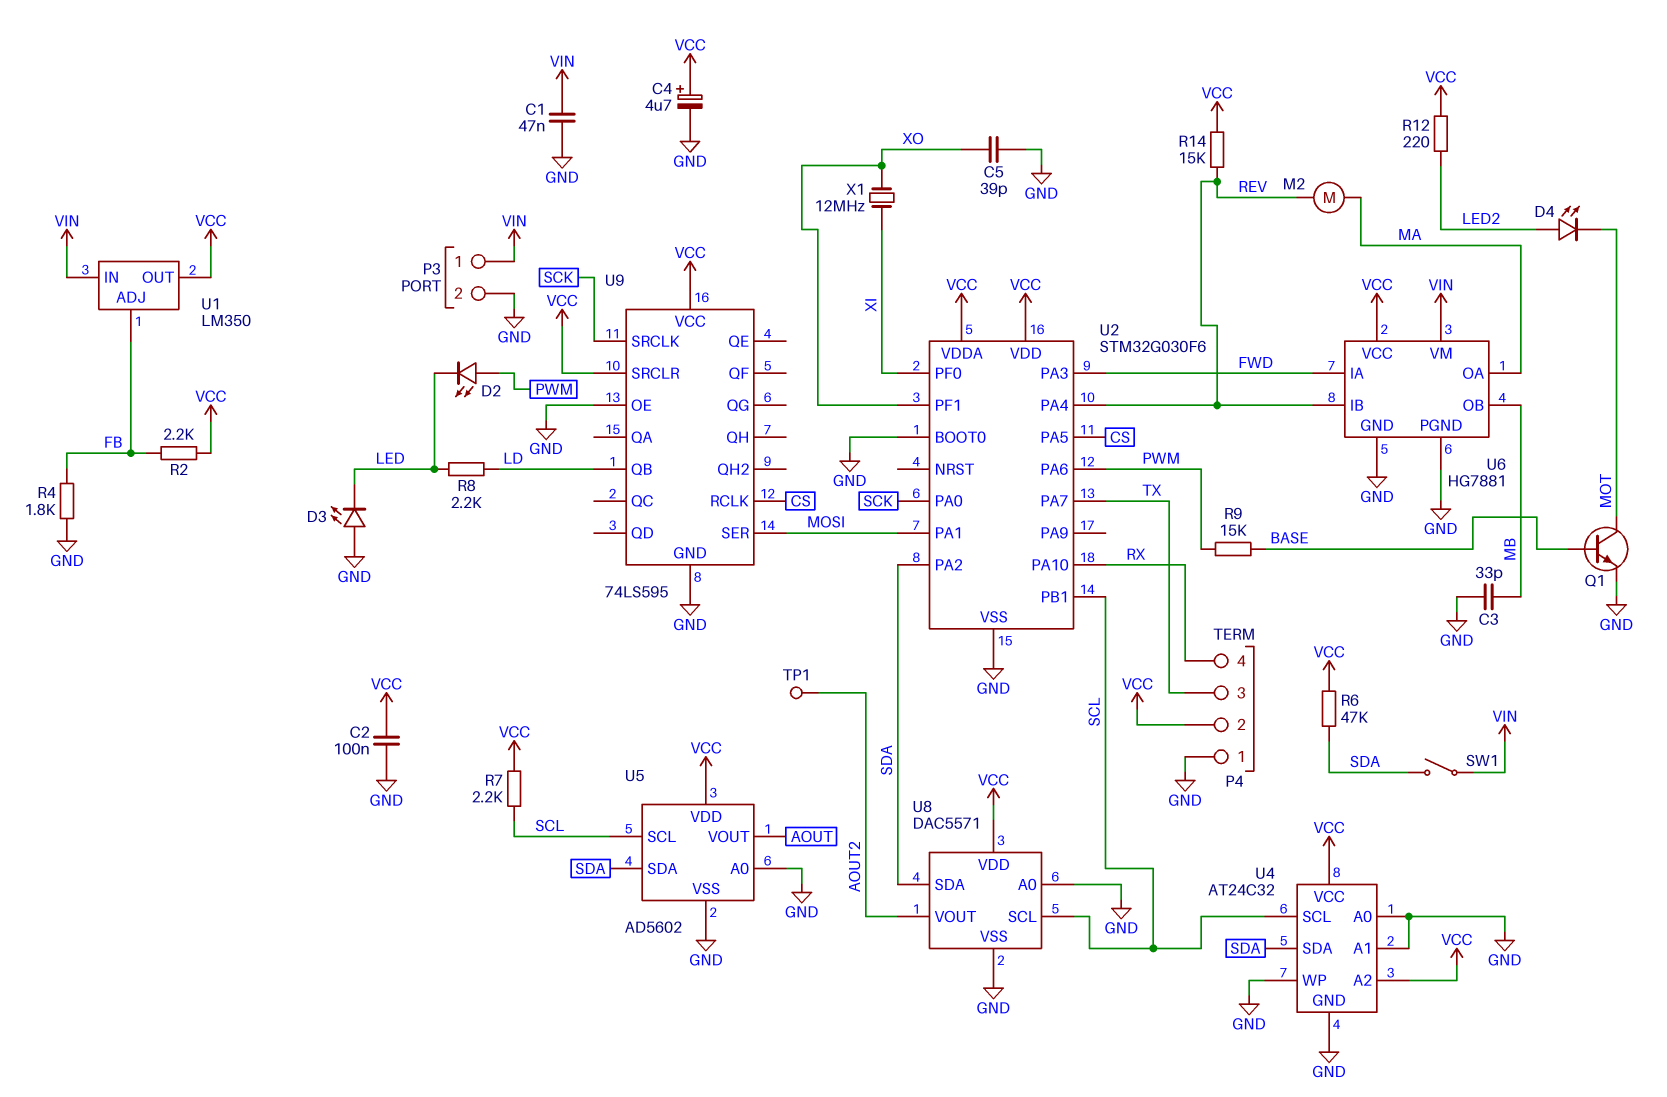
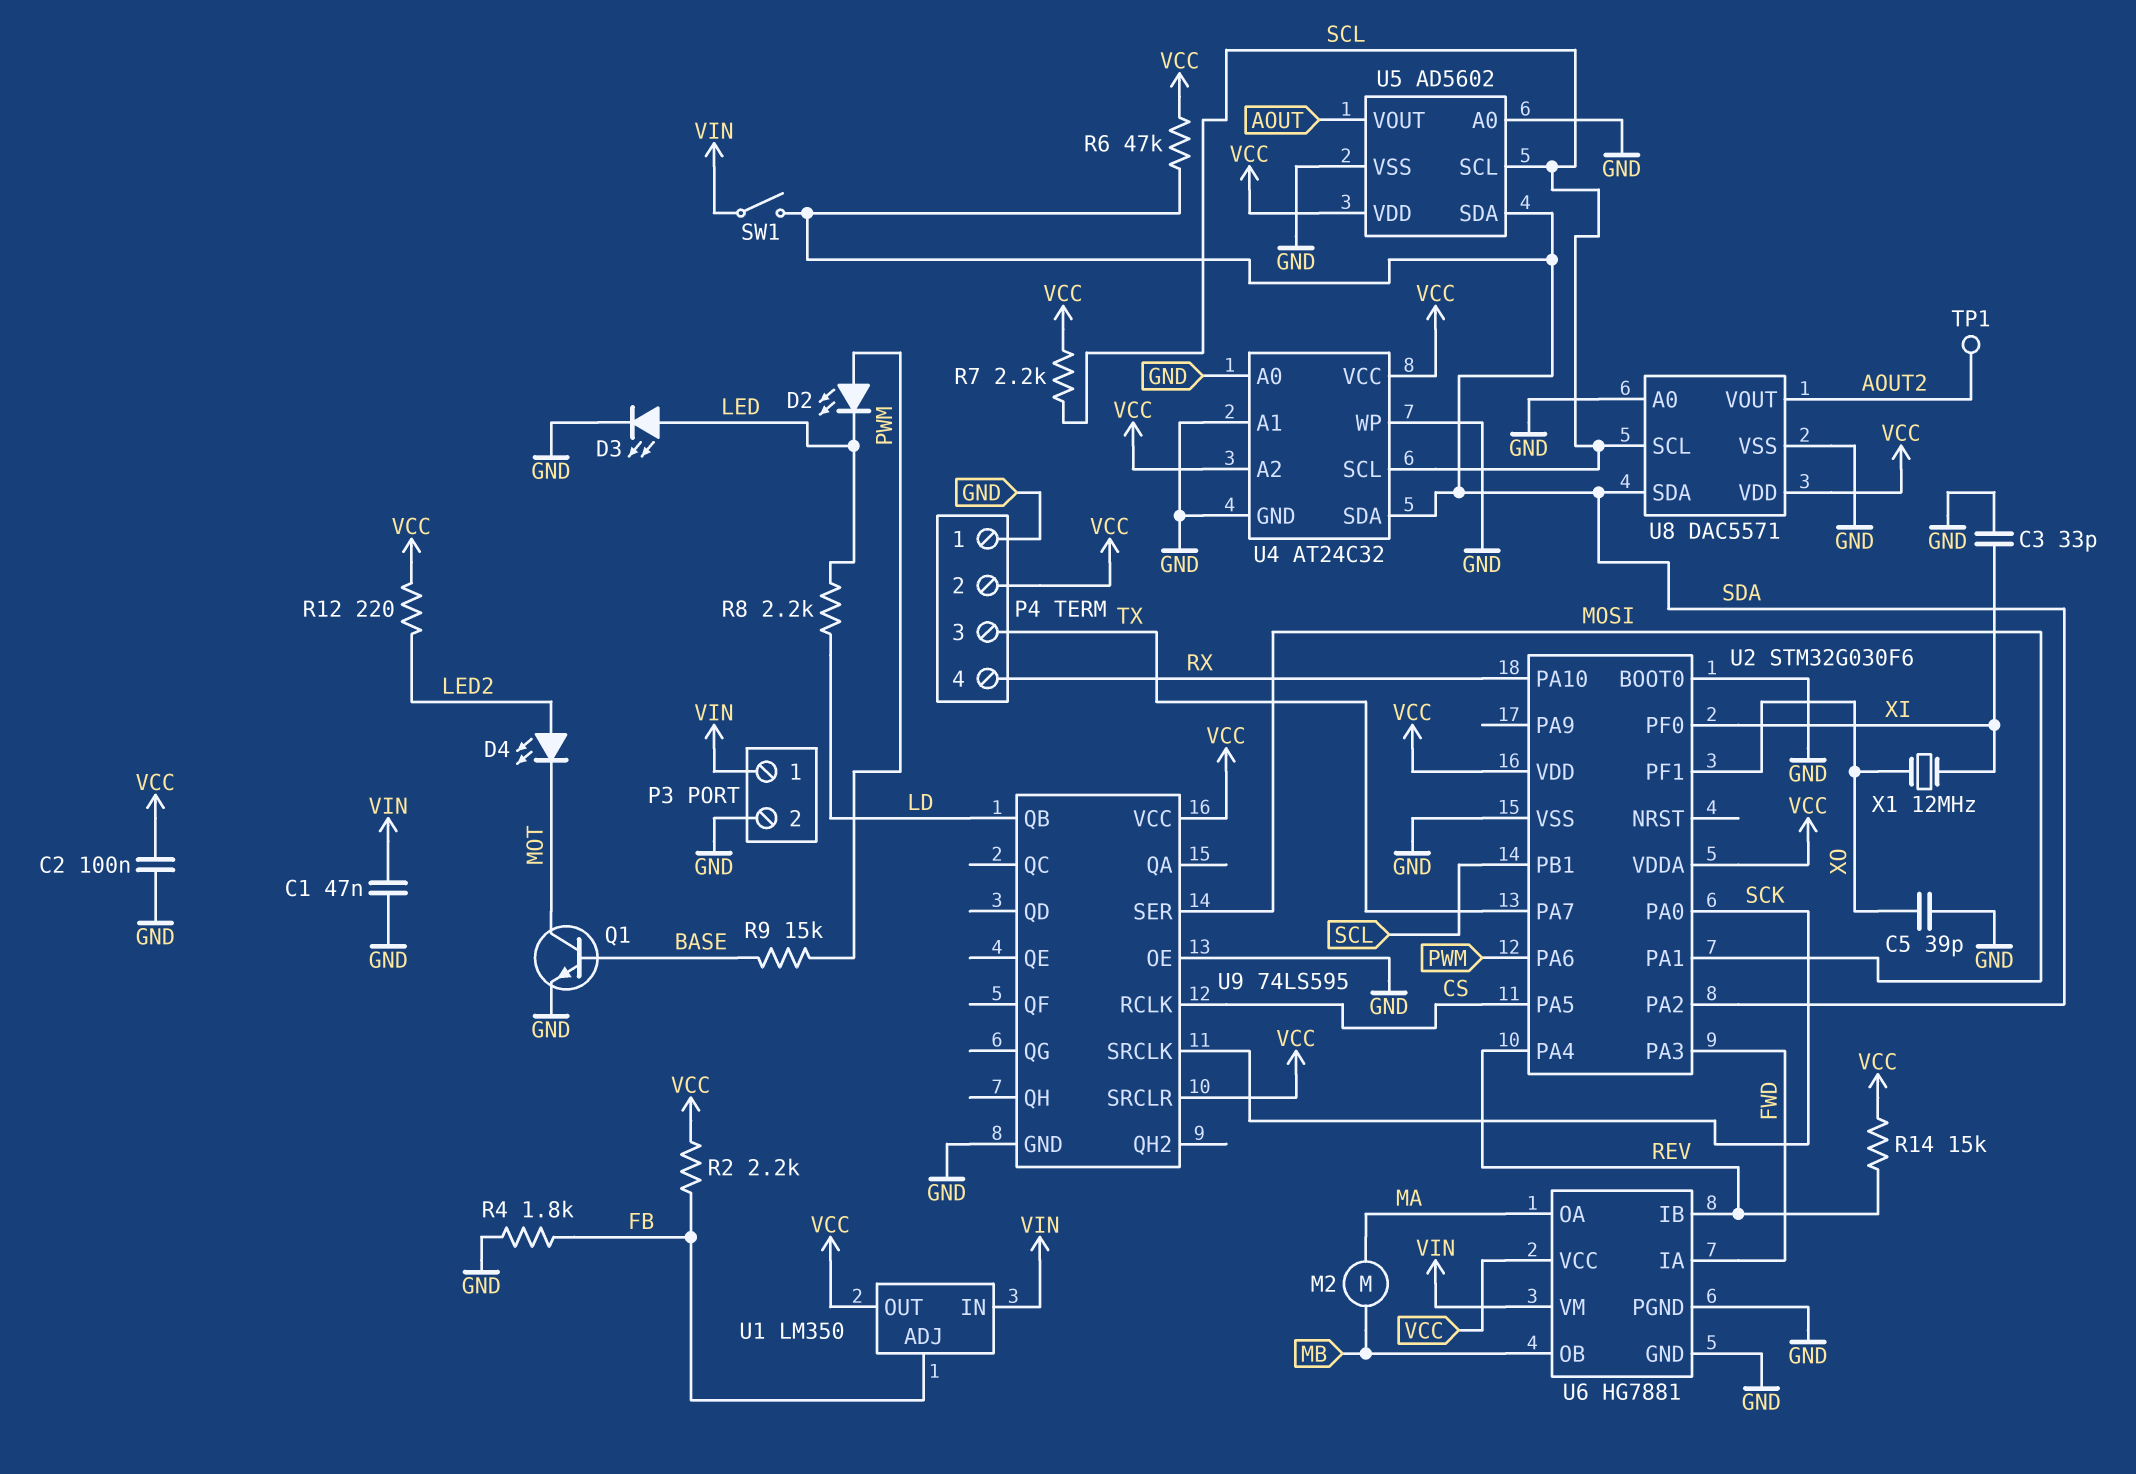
C3: 33pF (GND, MB) -> 33pF (GND, XI)
C4: 4.7uF (plus VCC, minus GND) -> none
D3: LED (A GND, K LED) -> LED (A LED, K GND)
M2: motor (MA, REV) -> motor (MA, MB)

